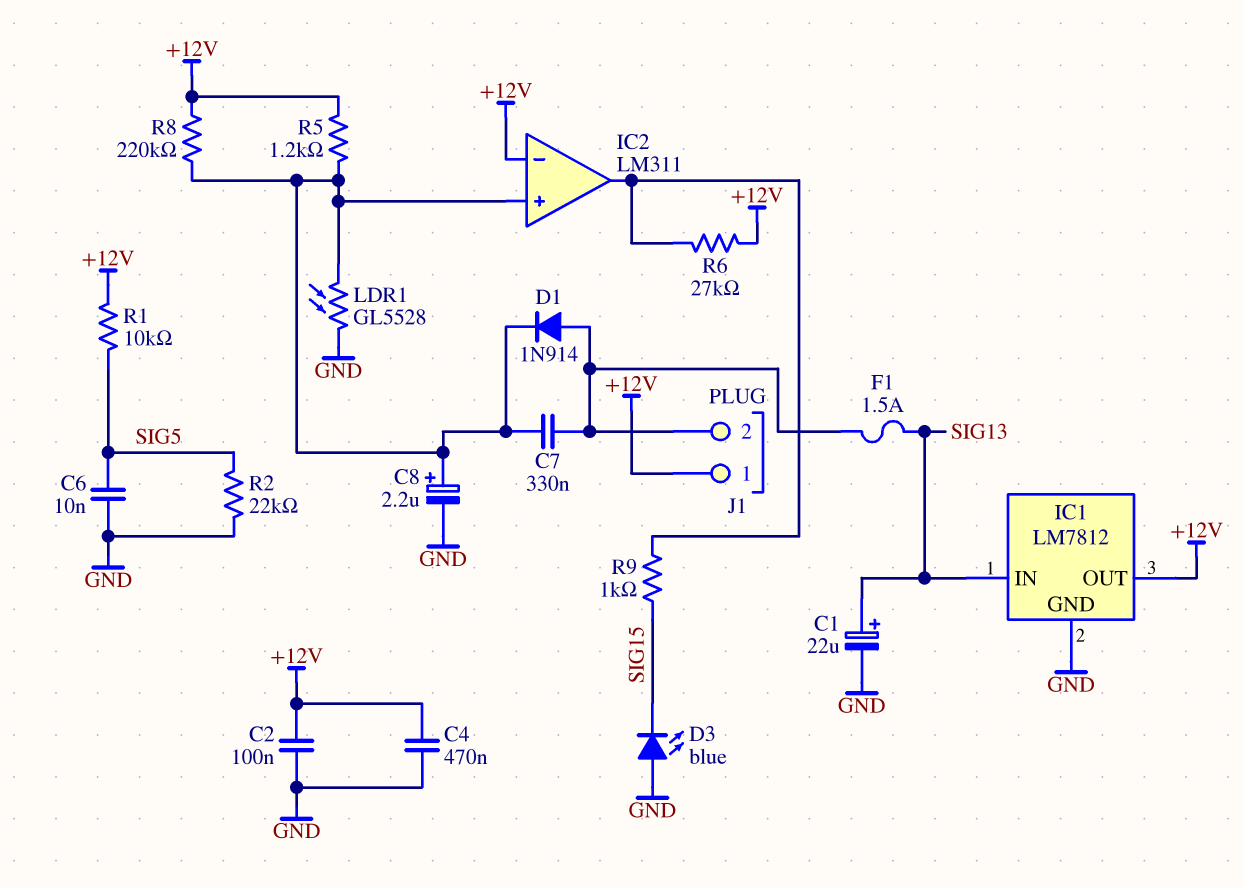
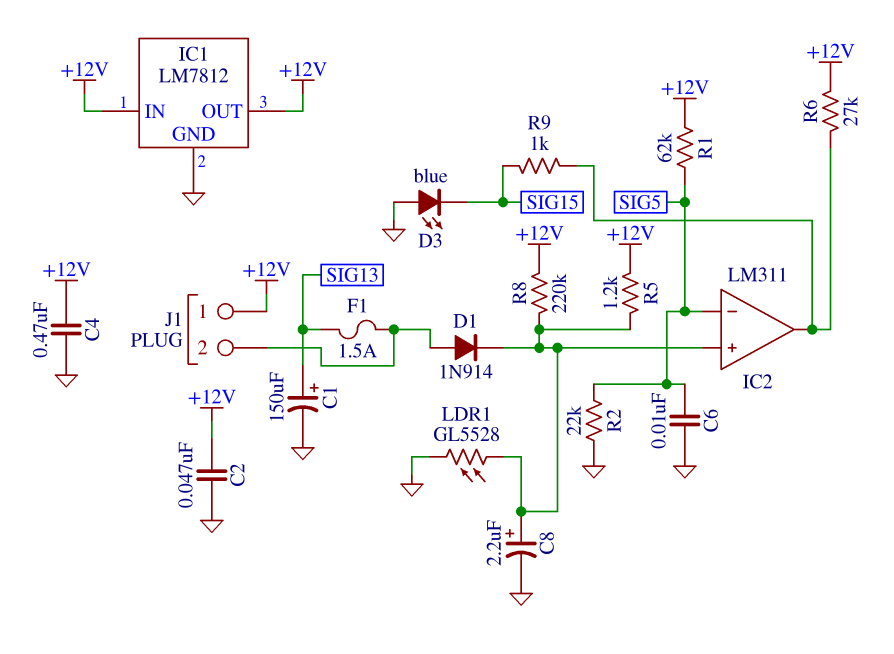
C1: 22uF (plus SIG13, minus GND) -> 150uF (plus SIG13, minus GND)
C2: 100nF (+12V, GND) -> 47nF (+12V, GND)
C7: 330nF (IC2/in+, J1/2) -> none
IC1 pin IN: SIG13 -> +12V
IC2 pin in-: +12V -> SIG5
R1: 10k (+12V, SIG5) -> 62k (+12V, SIG5)

